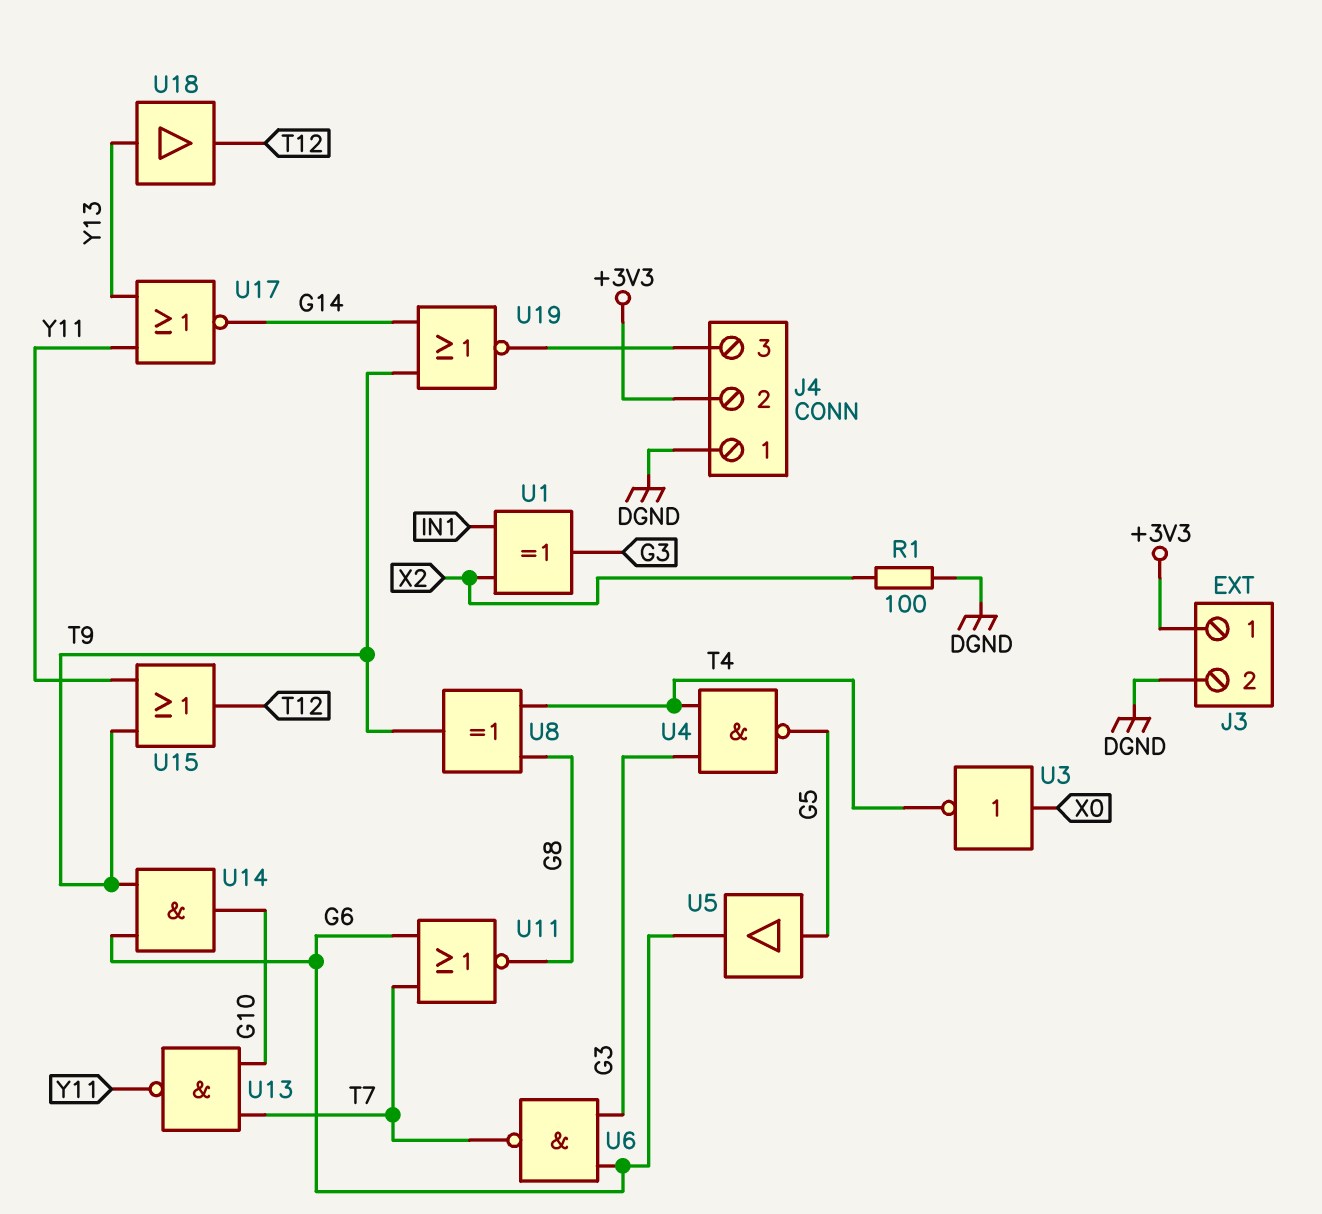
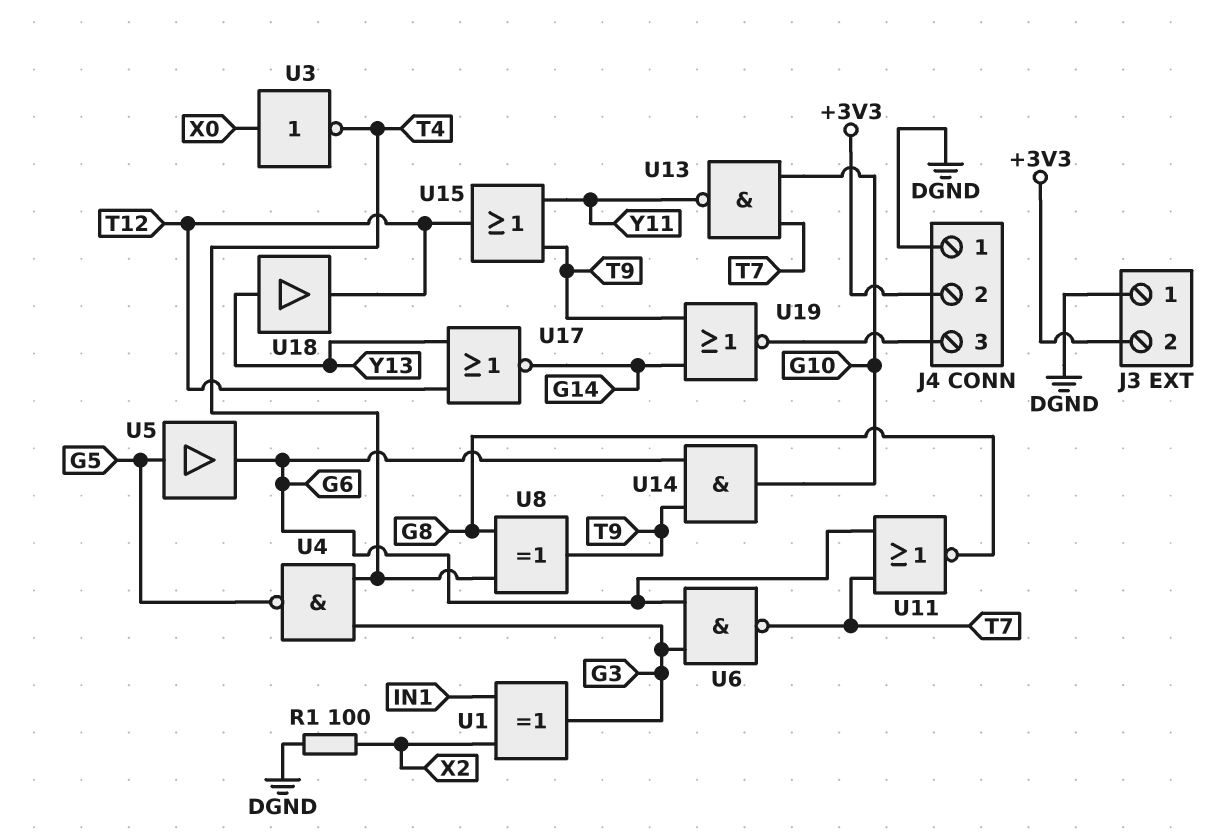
J3 pin 1: +3V3 -> DGND
J3 pin 2: DGND -> +3V3
U17: NOR (in Y11, in Y13, out G14) -> NOR (in T12, in Y13, out G14)

